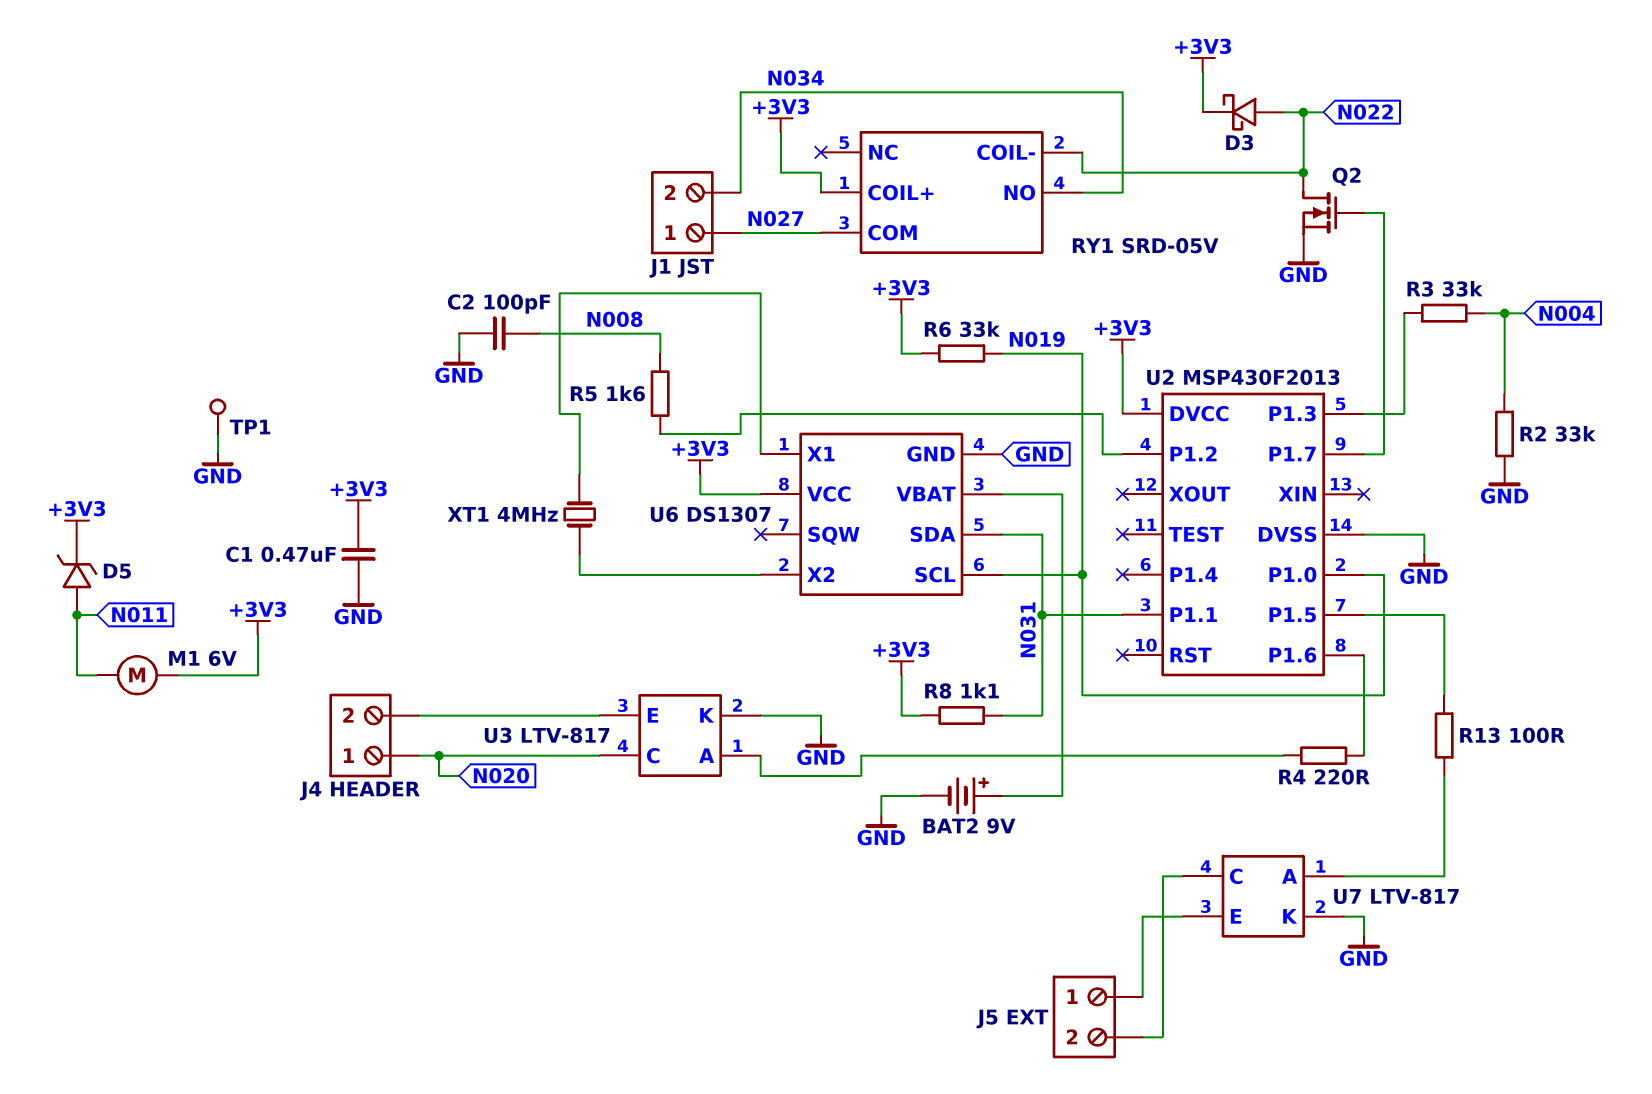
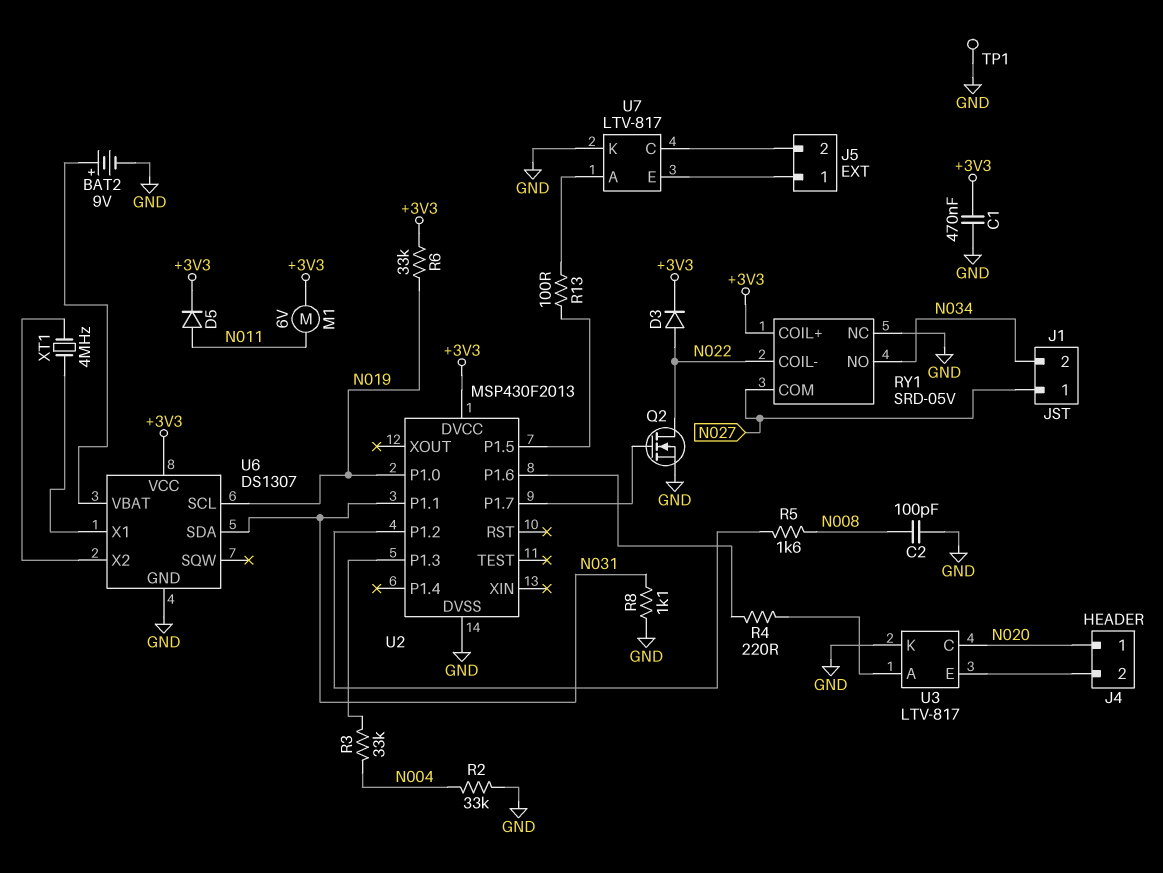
D3: schottky (A N022, K +3V3) -> diode (A N022, K +3V3)
D5: zener (A N011, K +3V3) -> diode (A N011, K +3V3)
R8: 1.1k (+3V3, N031) -> 1.1k (GND, N031)
RY1 pin NC: none -> GND

